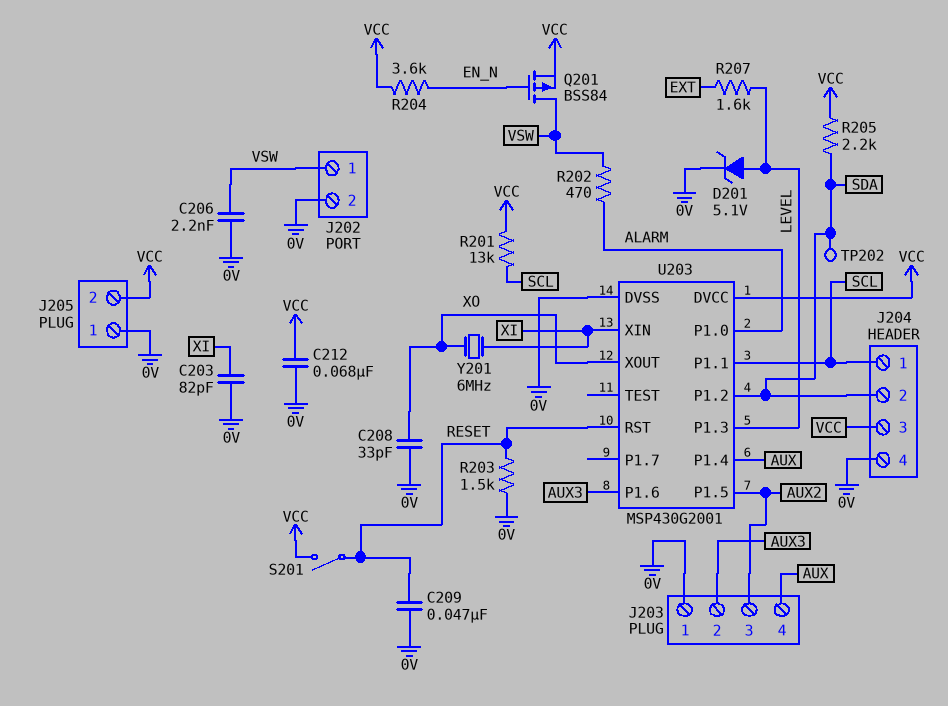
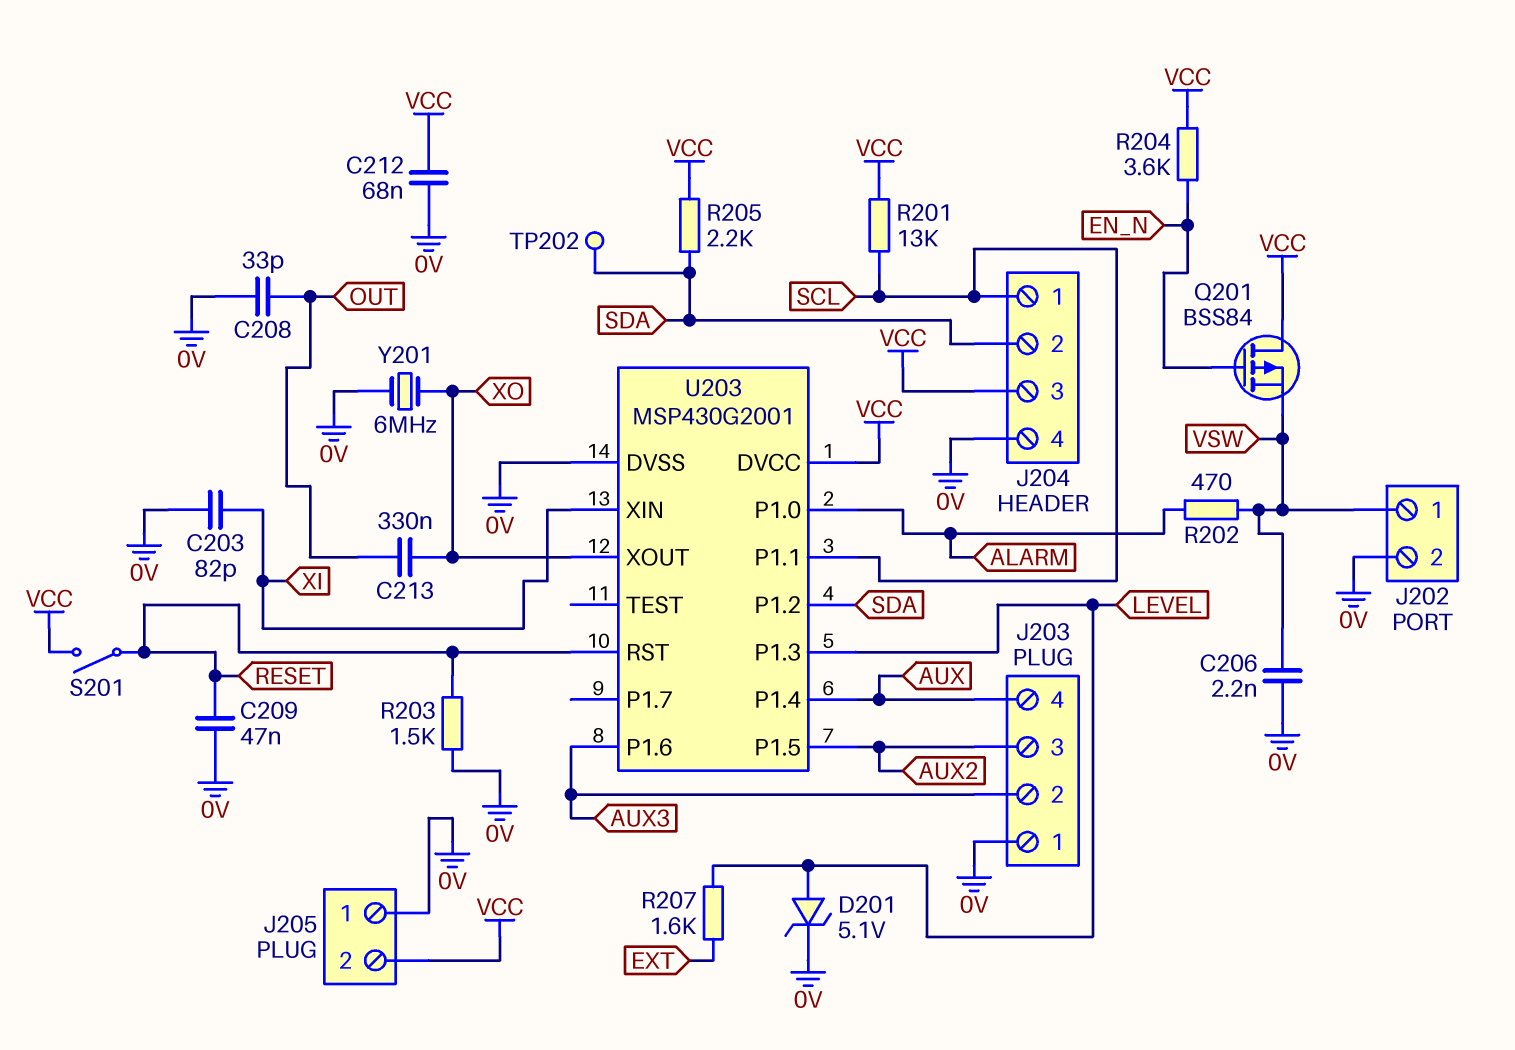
C208: 33pF (0V, XO) -> 33pF (0V, OUT)
C213: none -> 330nF (OUT, XO)
Q201: PMOS BSS84 (G EN_N, D VSW, S VCC) -> PMOS BSS84 (G EN_N, D VCC, S VSW)
Y201: 6MHz (XI, XO) -> 6MHz (0V, XO)

